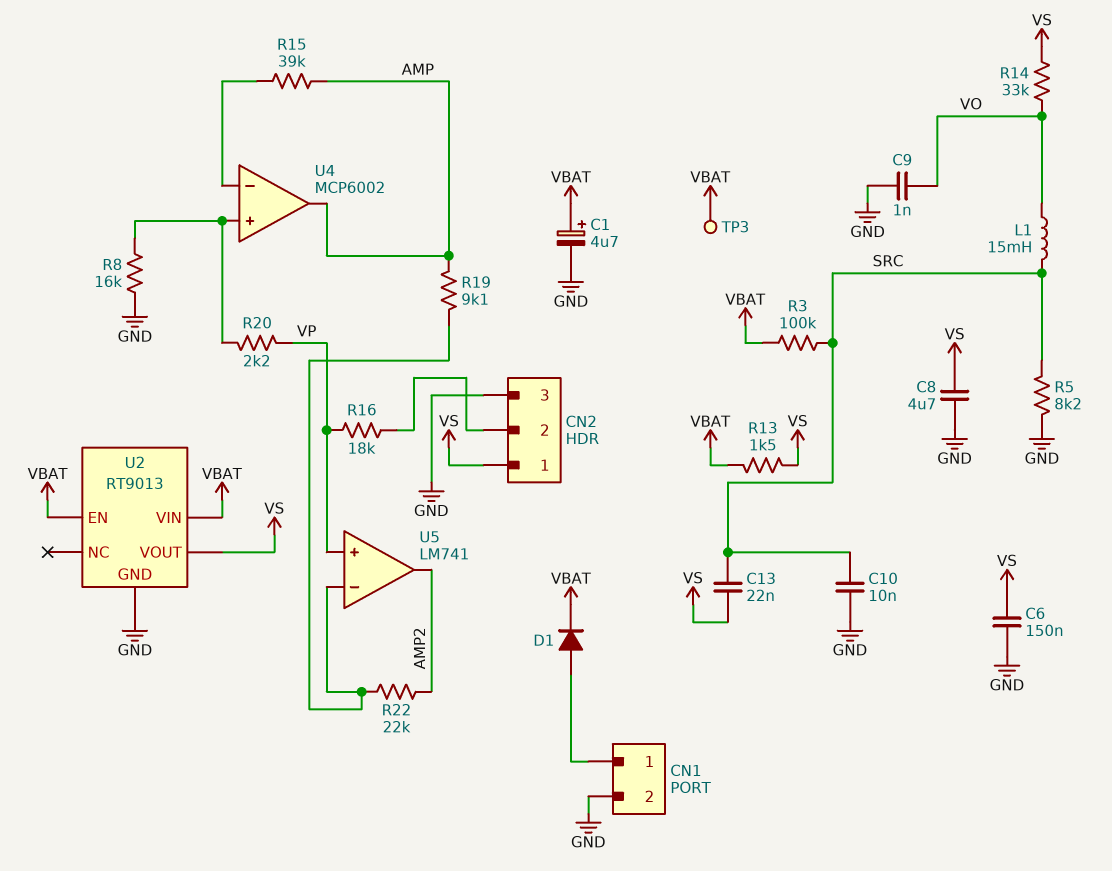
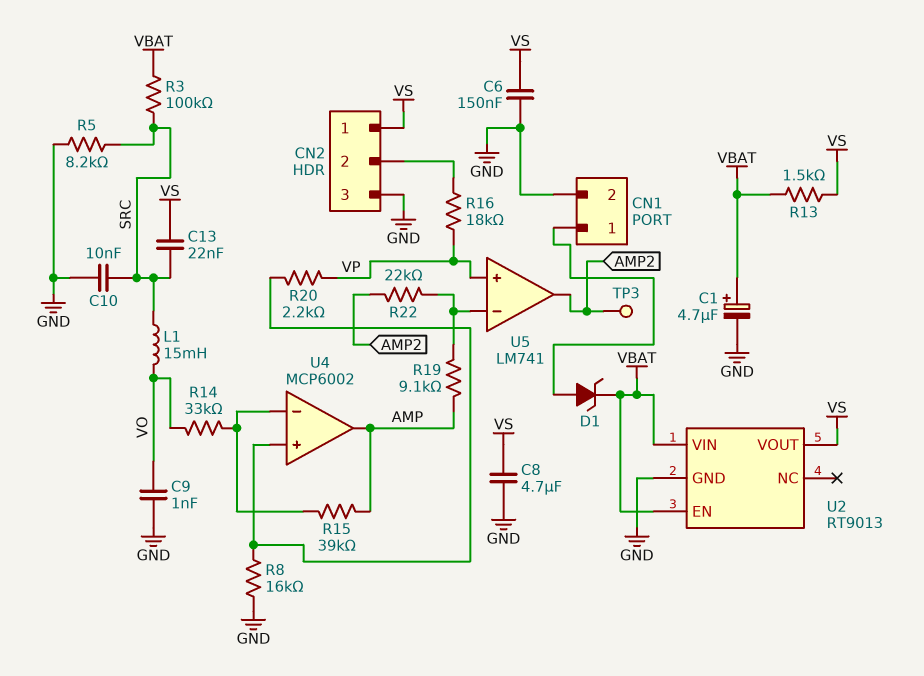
D1: diode (A CN1/1, K VBAT) -> zener (A CN1/1, K VBAT)
R14: 33k (VO, VS) -> 33k (U4/in-, VO)
TP3: test point (VBAT) -> test point (AMP2)

